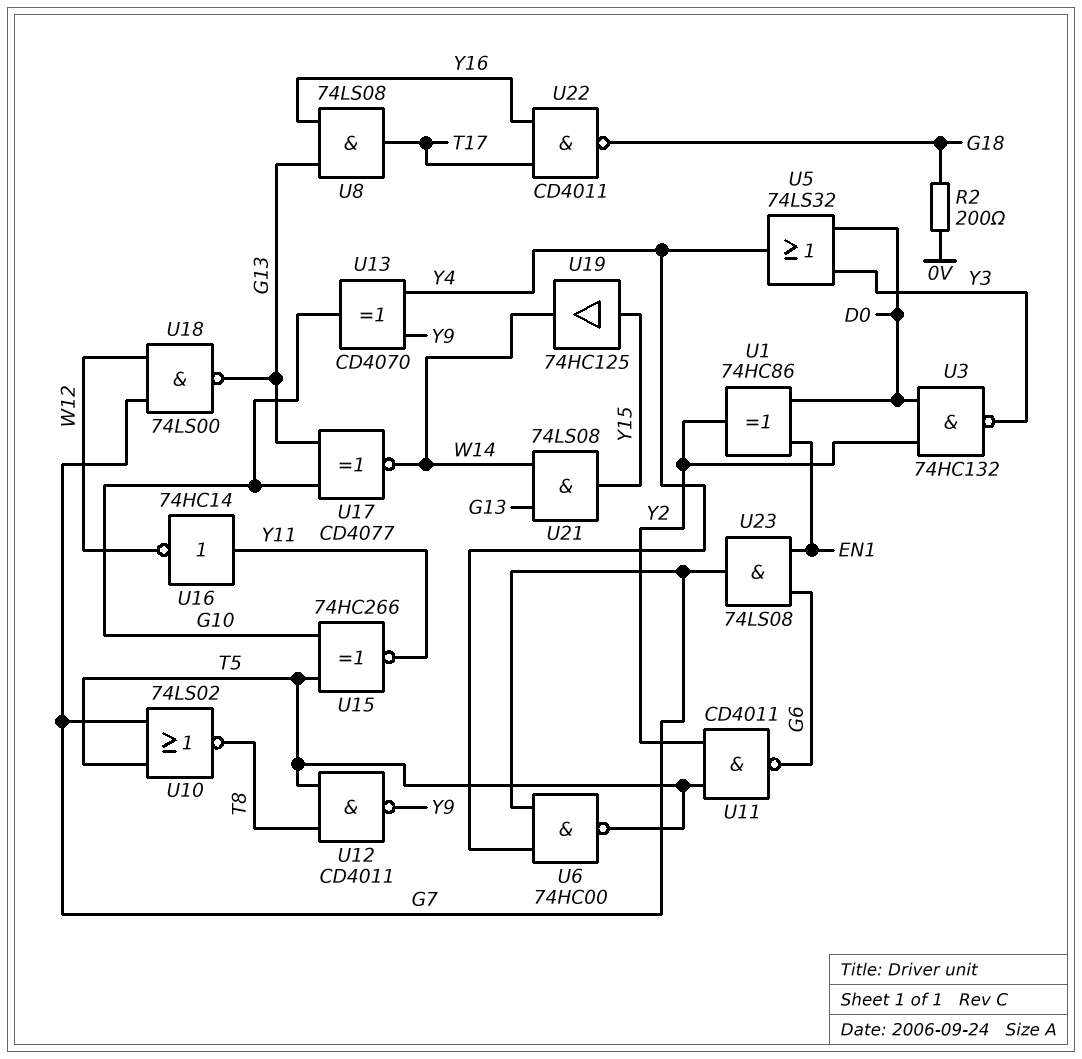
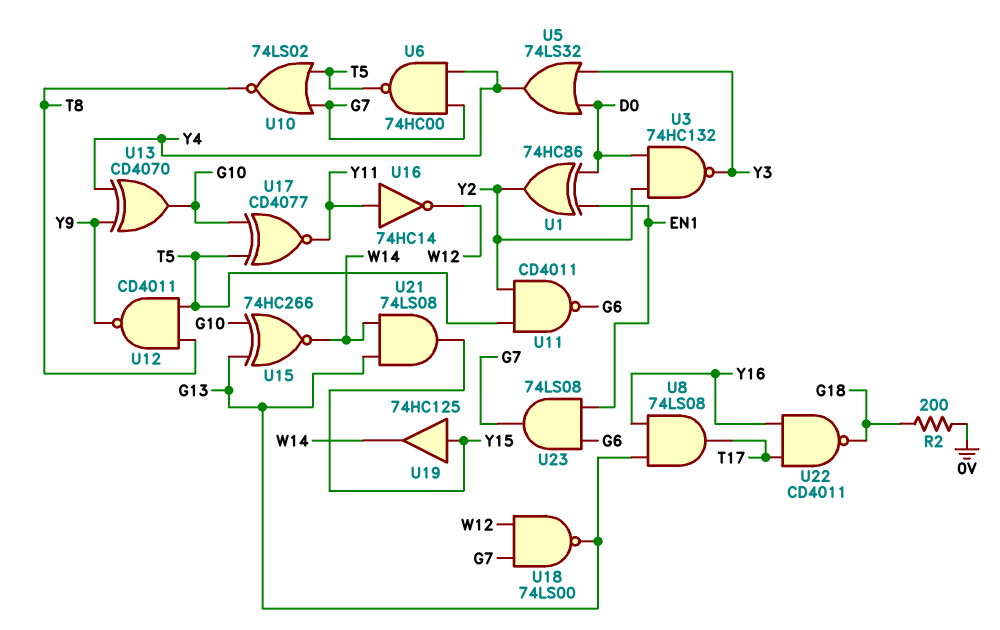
U15: XNOR 74HC266 (in G10, in T5, out Y11) -> XNOR 74HC266 (in G10, in G13, out W14)
U17: XNOR CD4077 (in G10, in G13, out W14) -> XNOR CD4077 (in G10, in T5, out Y11)

